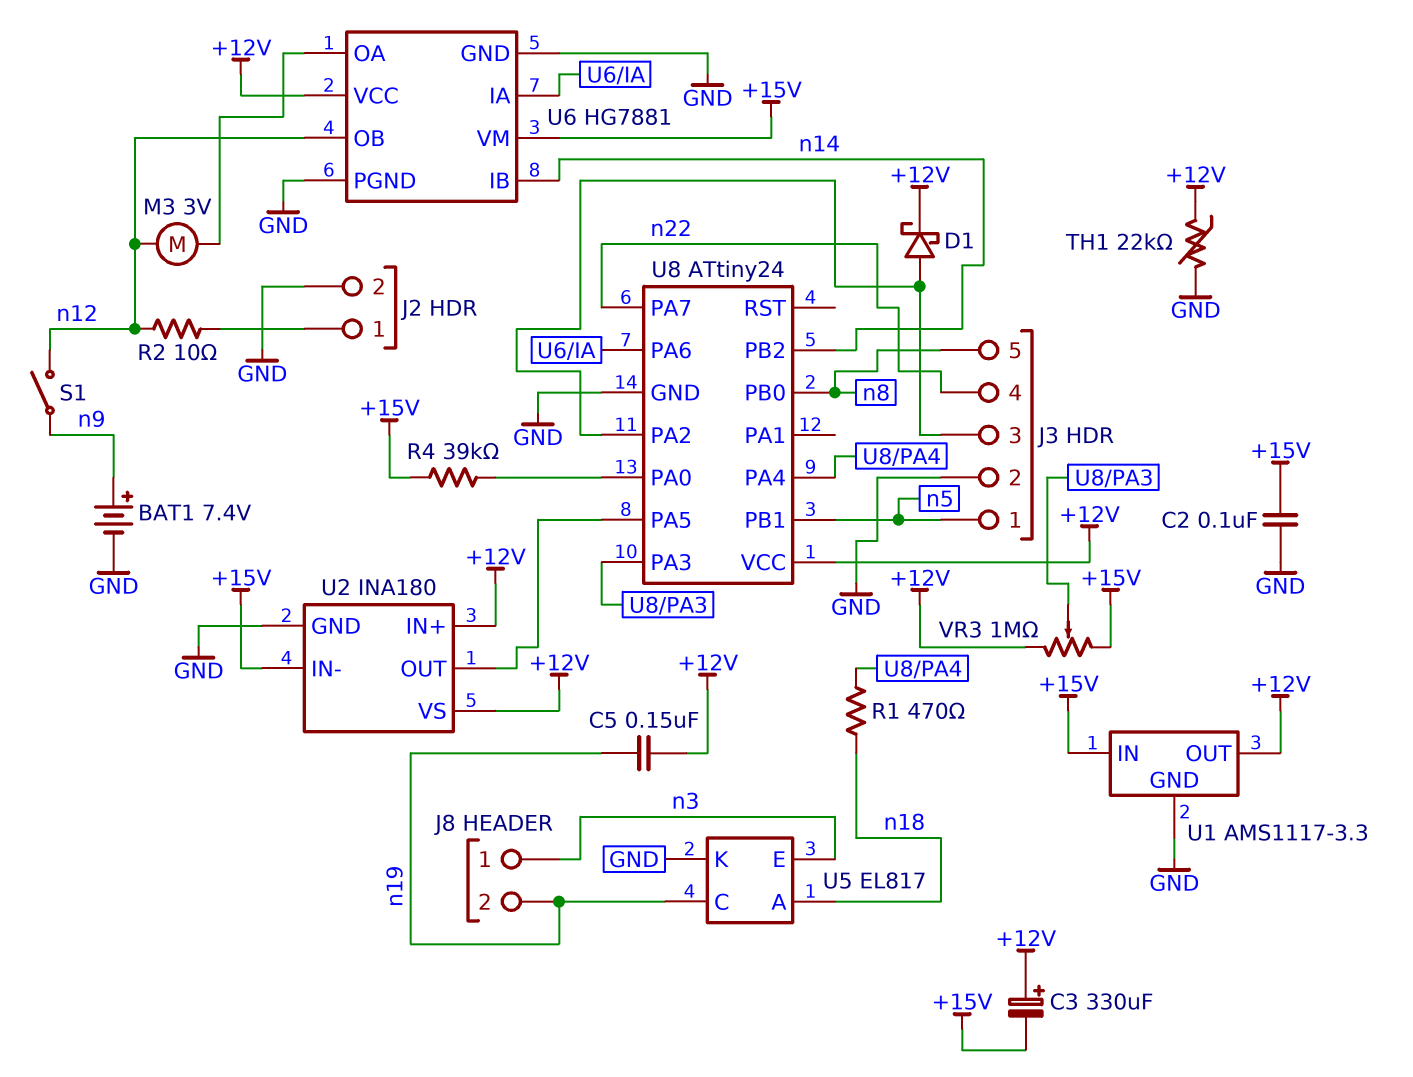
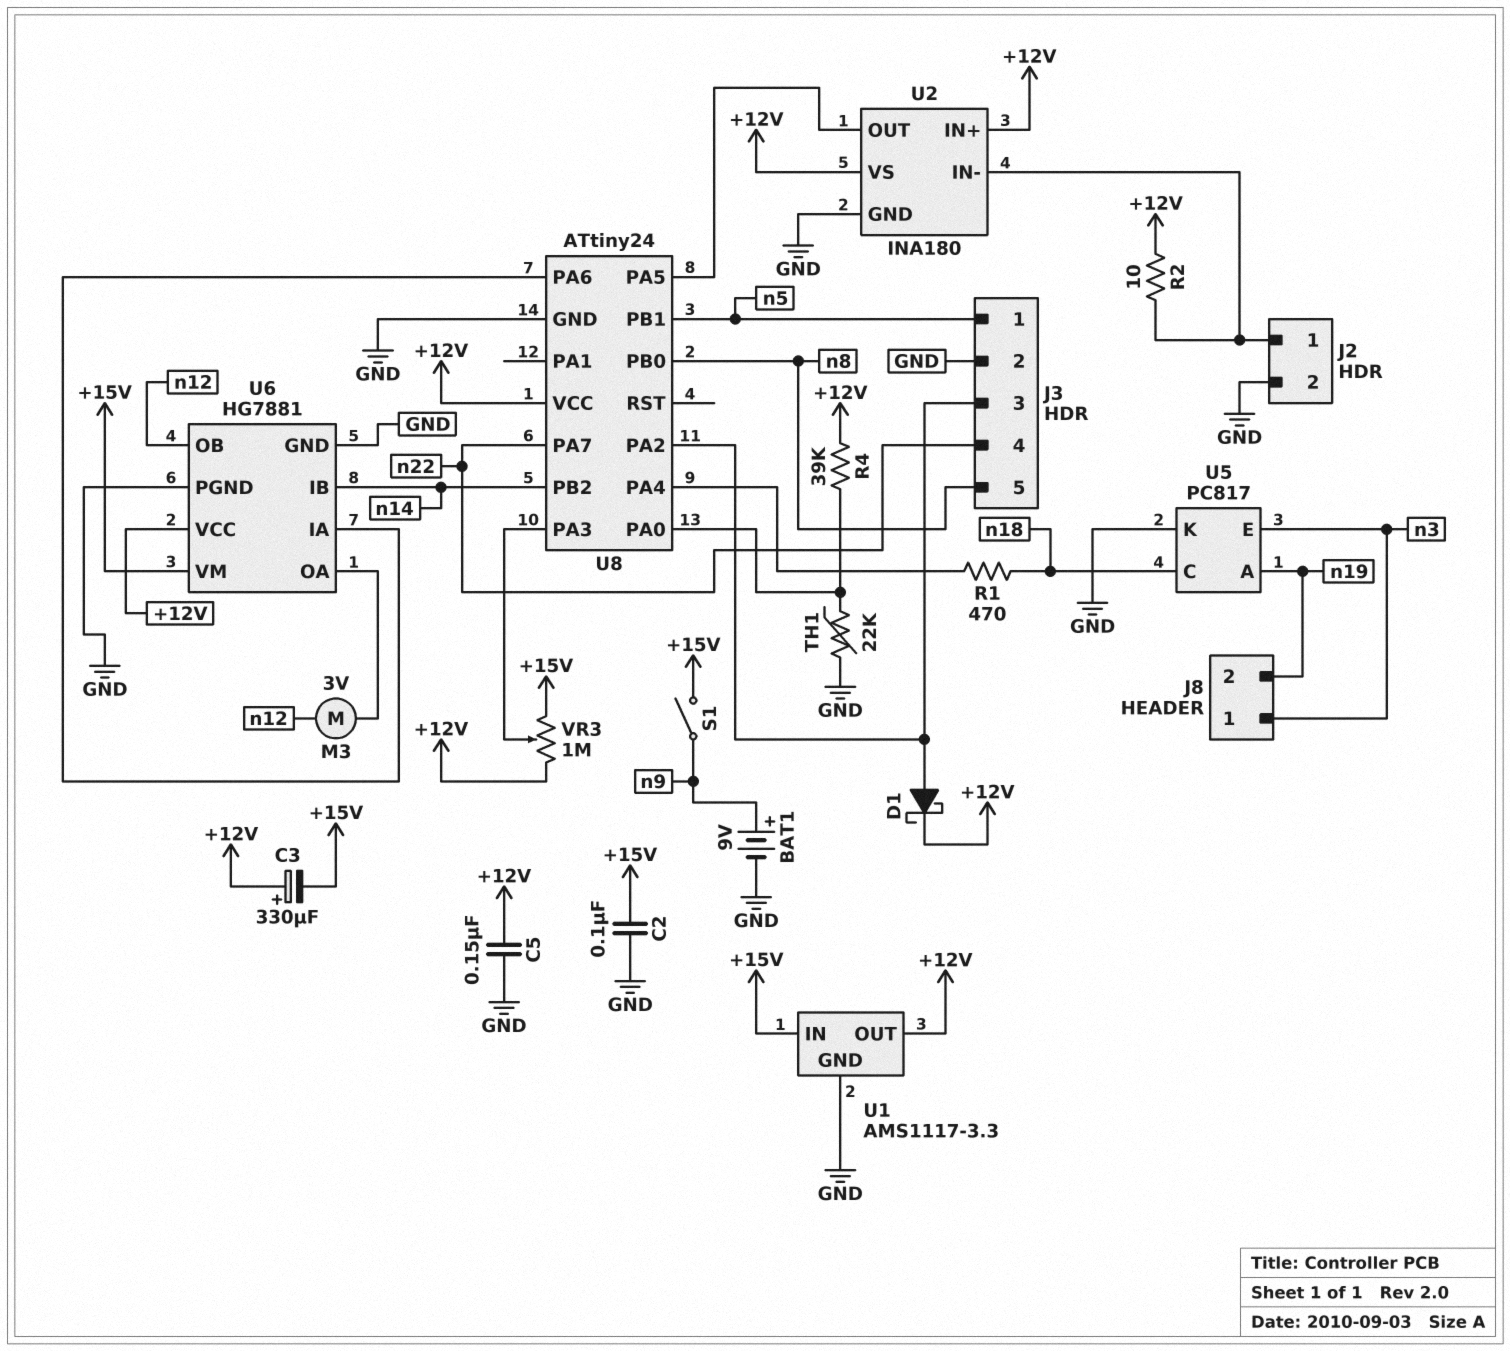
BAT1: 7.4V (plus n9, minus GND) -> 9V (plus n9, minus GND)
C5: 150nF (+12V, n19) -> 150nF (+12V, GND)
R2: 10 (J2/1, n12) -> 10 (+12V, J2/1)
R4: 39k (+15V, U8/PA0) -> 39k (+12V, U8/PA0)
S1: switch (n9, n12) -> switch (+15V, n9)
TH1: 22k (+12V, GND) -> 22k (GND, U8/PA0)
U2 pin IN-: +15V -> J2/1
U5: EL817 -> PC817
U5 pin A: n18 -> n19
U5 pin C: n19 -> n18

